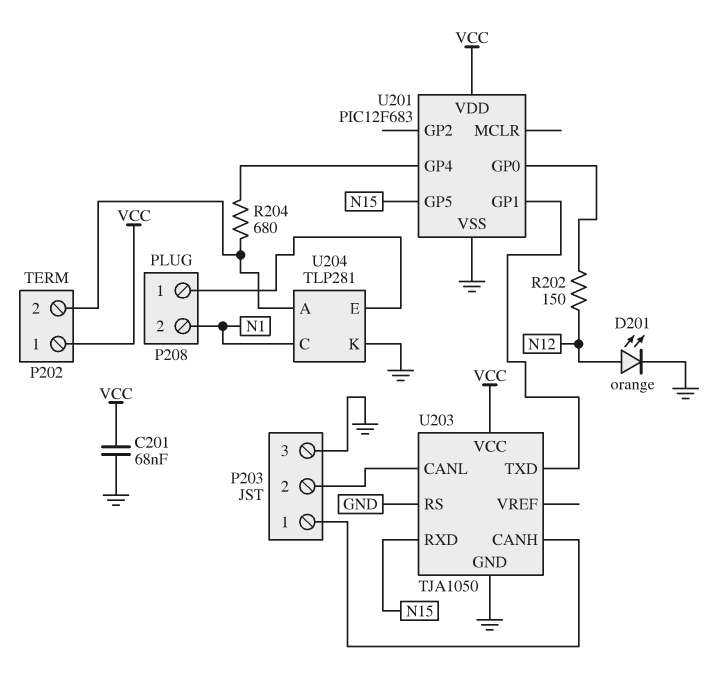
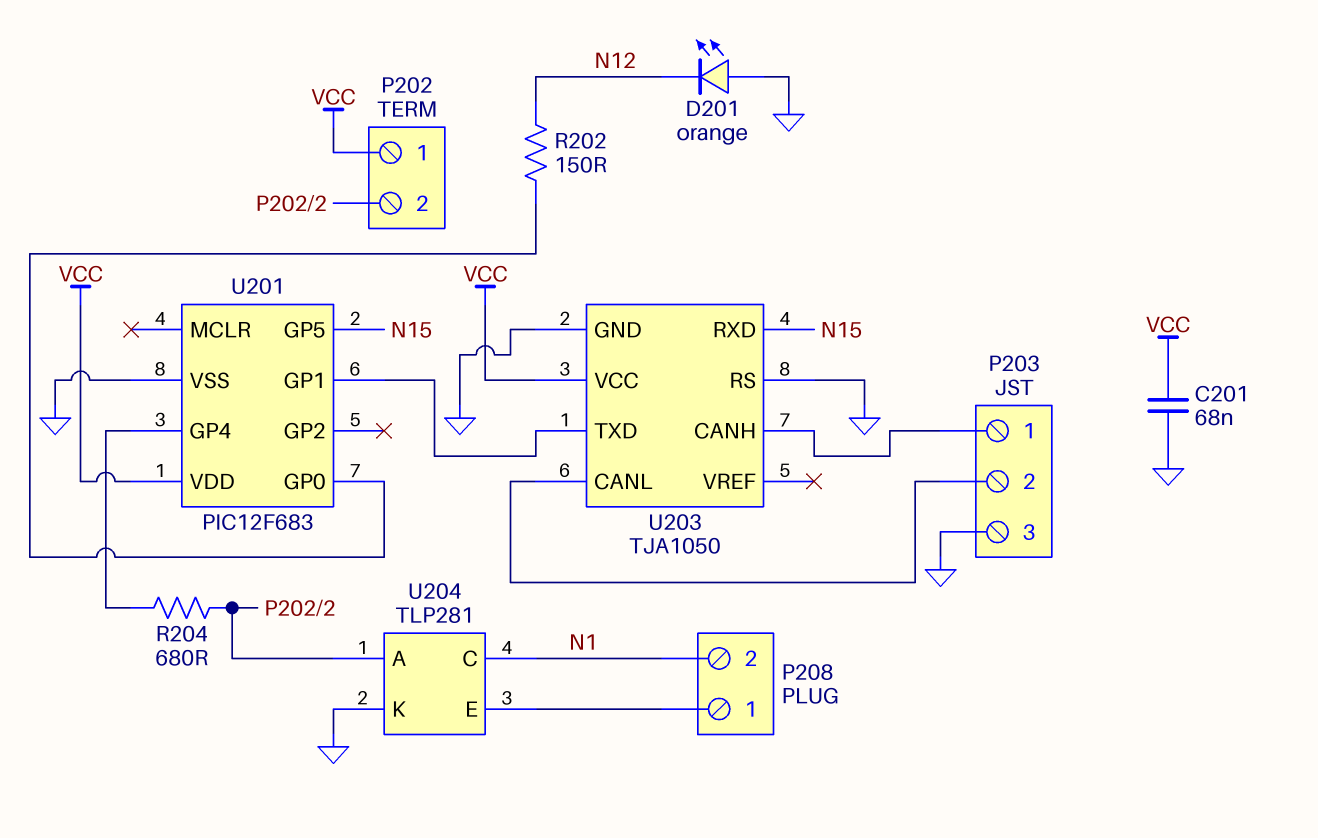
D201: LED orange (A N12, K GND) -> LED orange (A GND, K N12)

